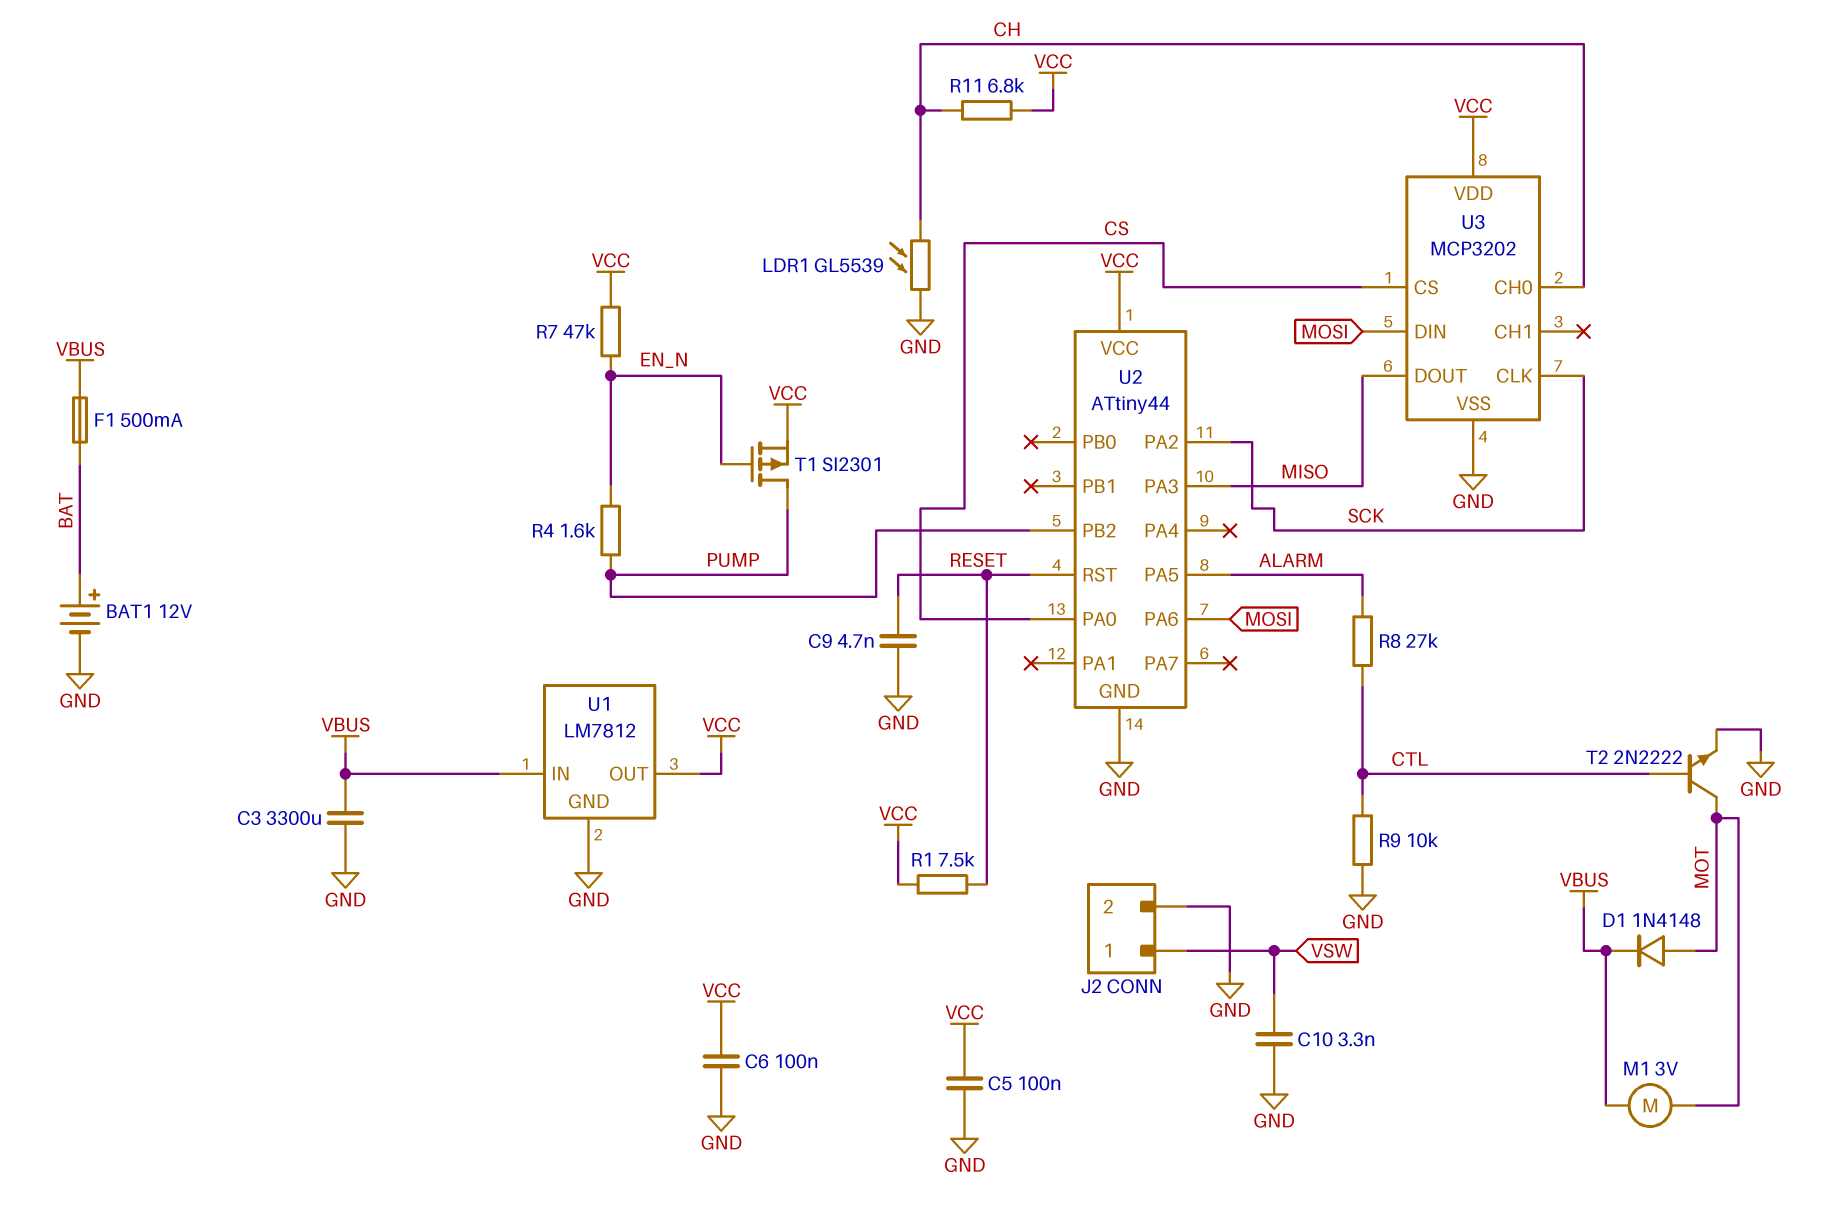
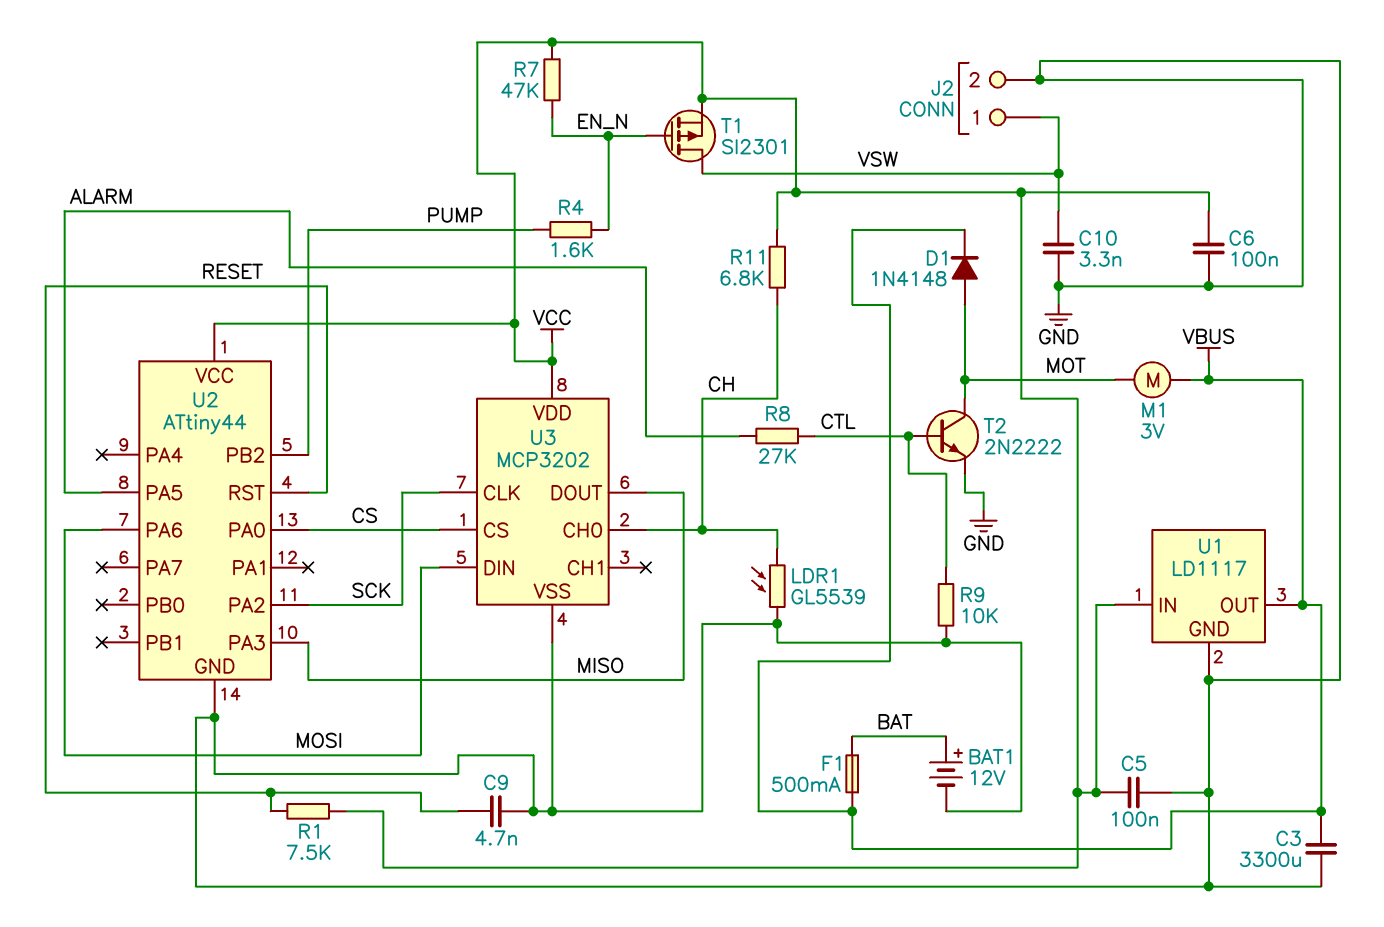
T1: PMOS SI2301 (G EN_N, D PUMP, S VCC) -> PMOS SI2301 (G EN_N, D VSW, S VCC)
U1: LM7812 -> LD1117
U1 pin IN: VBUS -> VCC
U1 pin OUT: VCC -> VBUS

